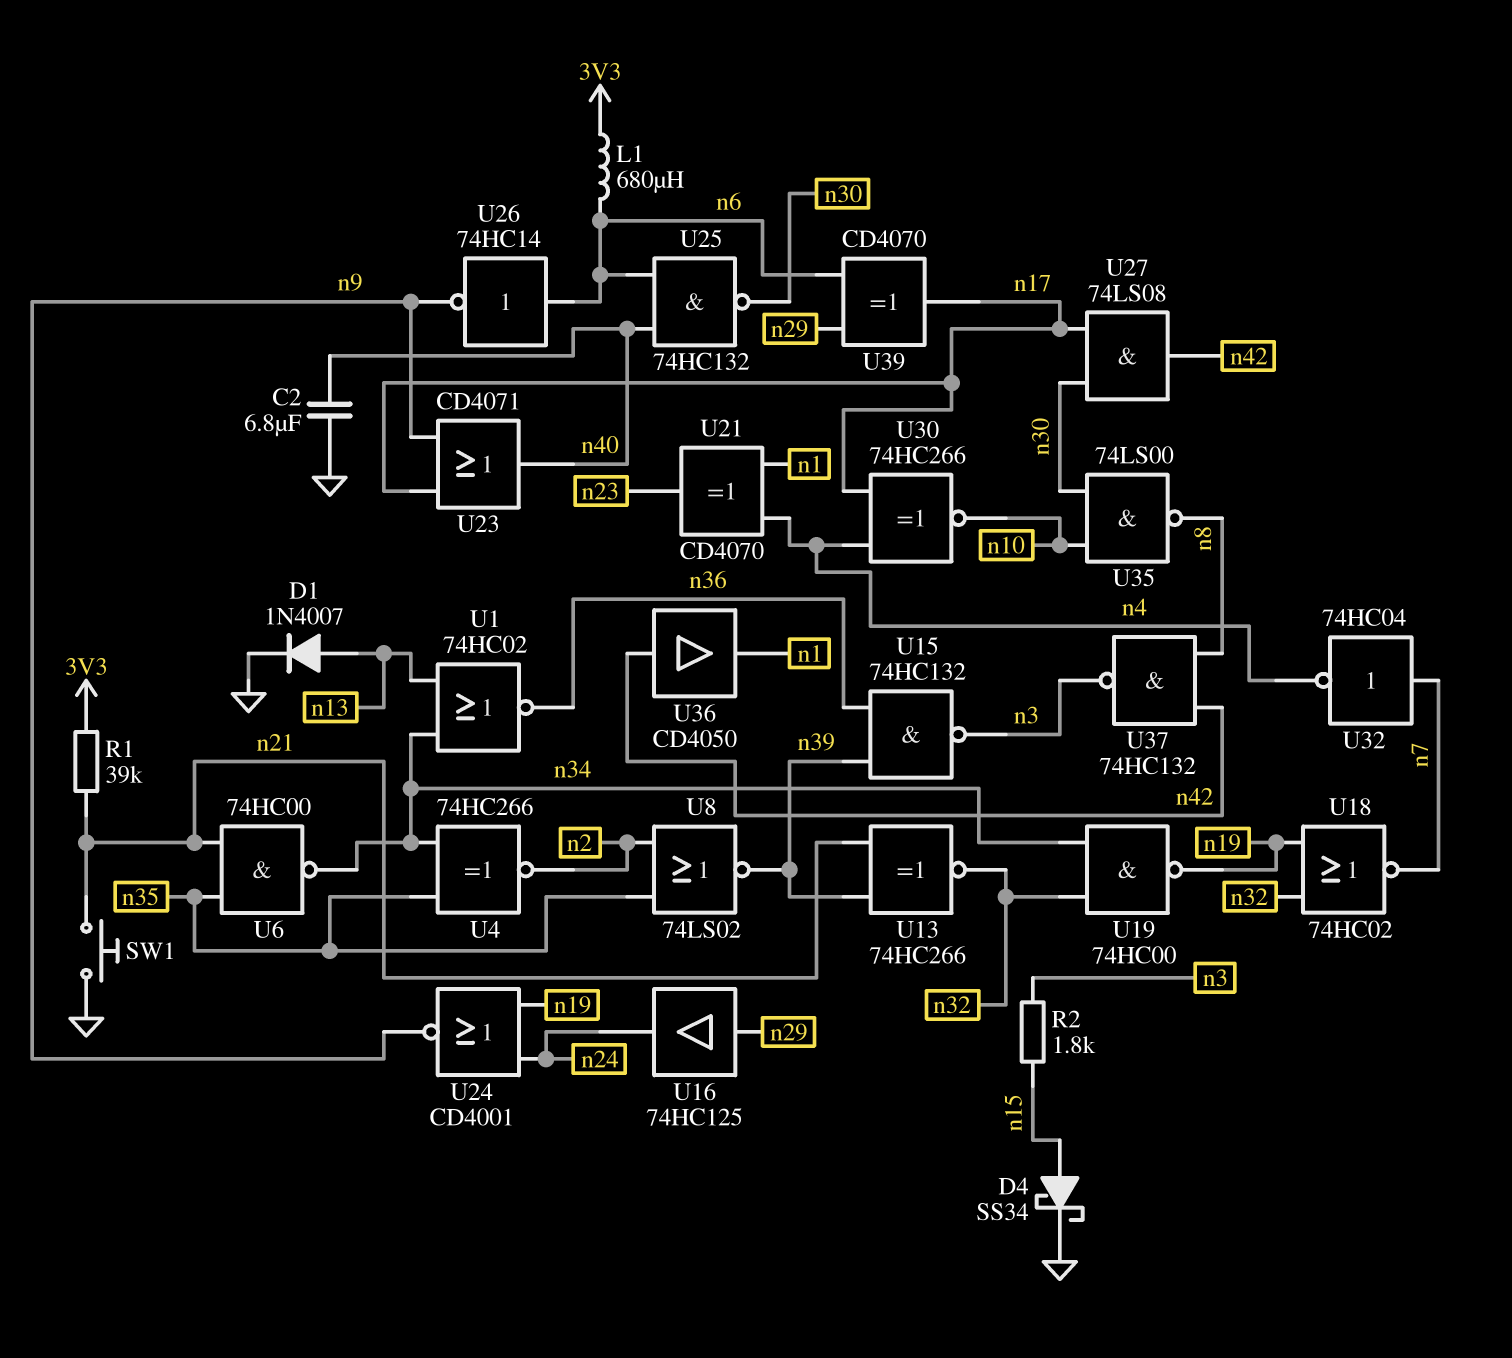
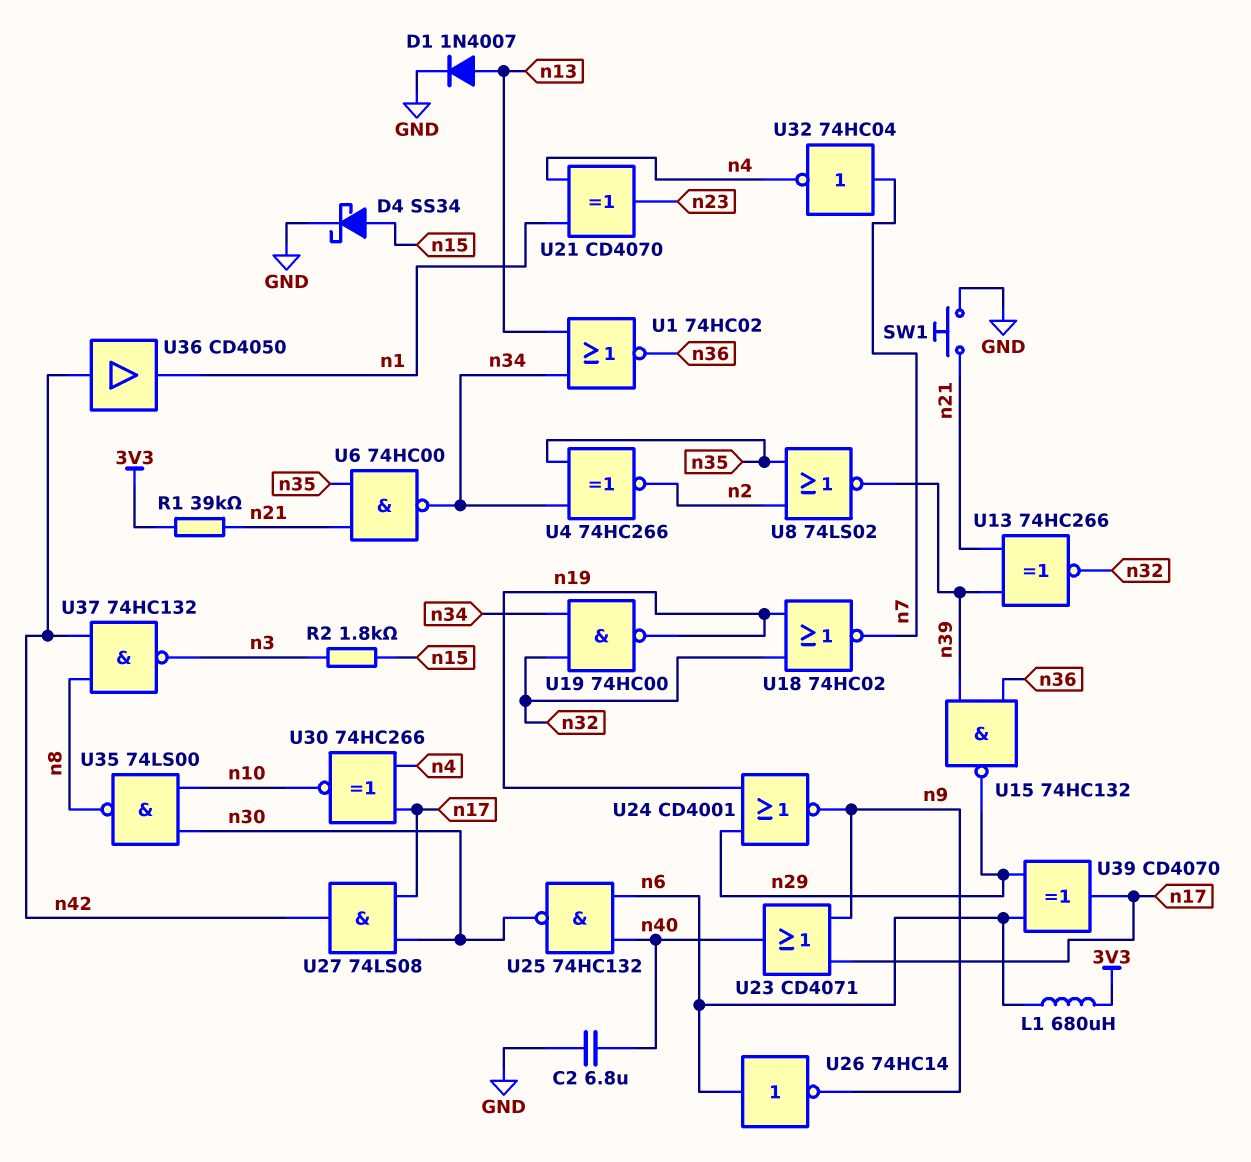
U15: NAND 74HC132 (in n36, in n39, out n3) -> NAND 74HC132 (in n36, in n39, out n29)
U16: buffer 74HC125 (in n29, out n24) -> none
U24: NOR CD4001 (in n19, in n24, out n9) -> NOR CD4001 (in n19, in n29, out n9)

